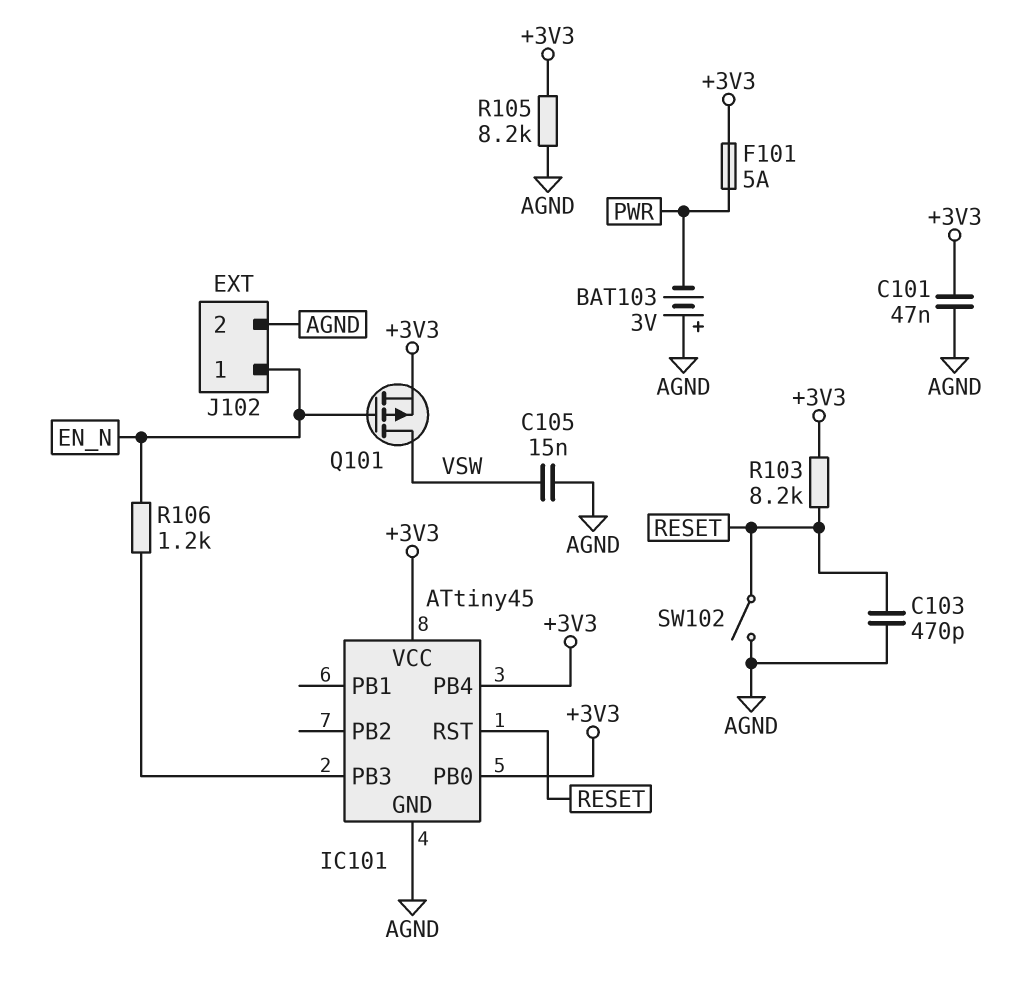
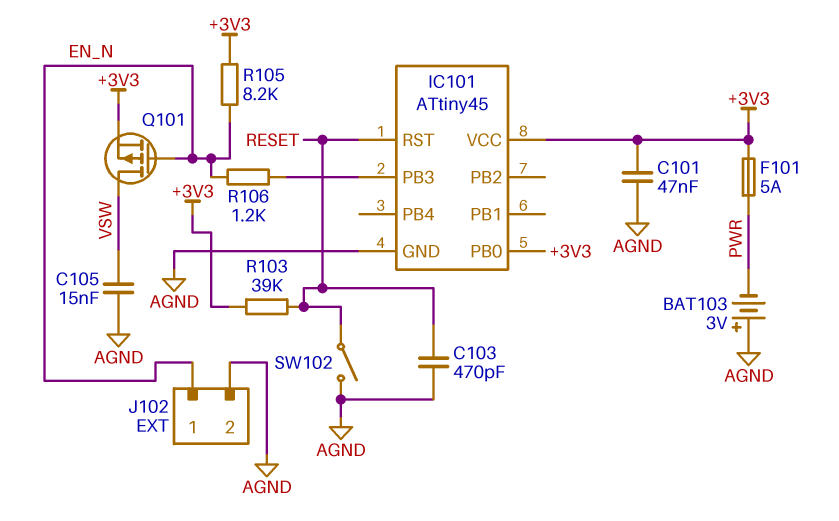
IC101 pin PB4: +3V3 -> none
R103: 8.2k (+3V3, RESET) -> 39k (+3V3, RESET)
R105: 8.2k (+3V3, AGND) -> 8.2k (+3V3, EN_N)

